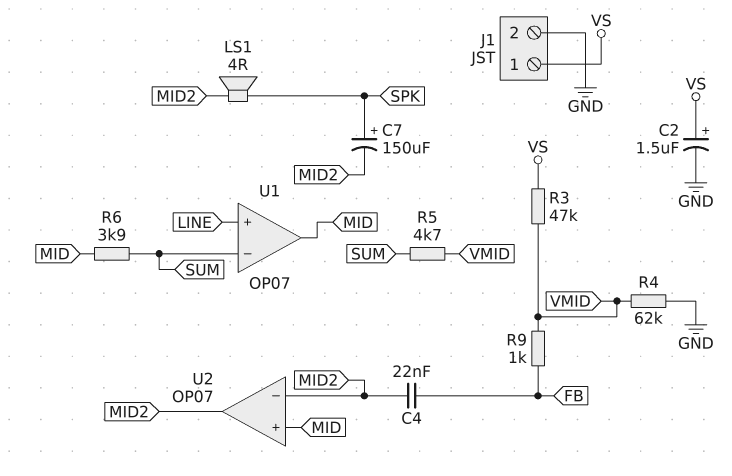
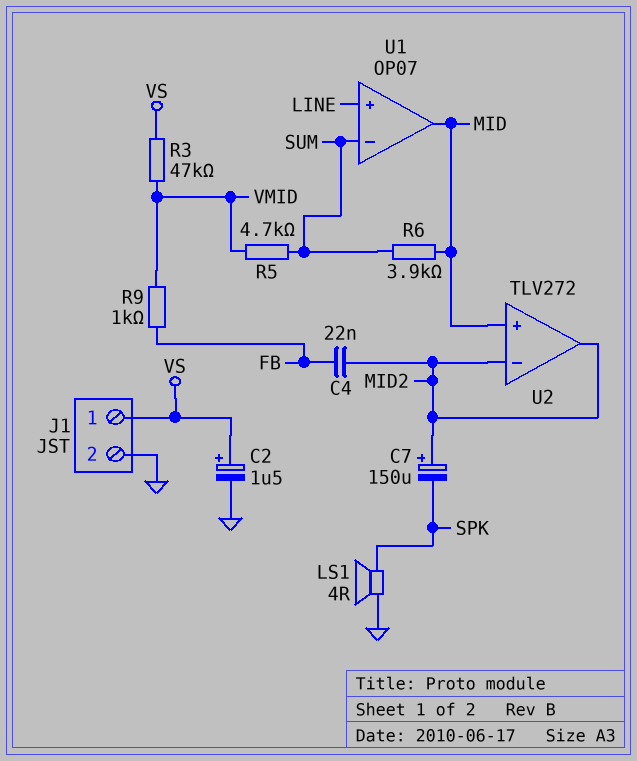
C7: 150uF (plus SPK, minus MID2) -> 150uF (plus MID2, minus SPK)
LS1: speaker 4R (MID2, SPK) -> speaker 4R (GND, SPK)
R4: 62k (GND, VMID) -> none
U2: OP07 -> TLV272

